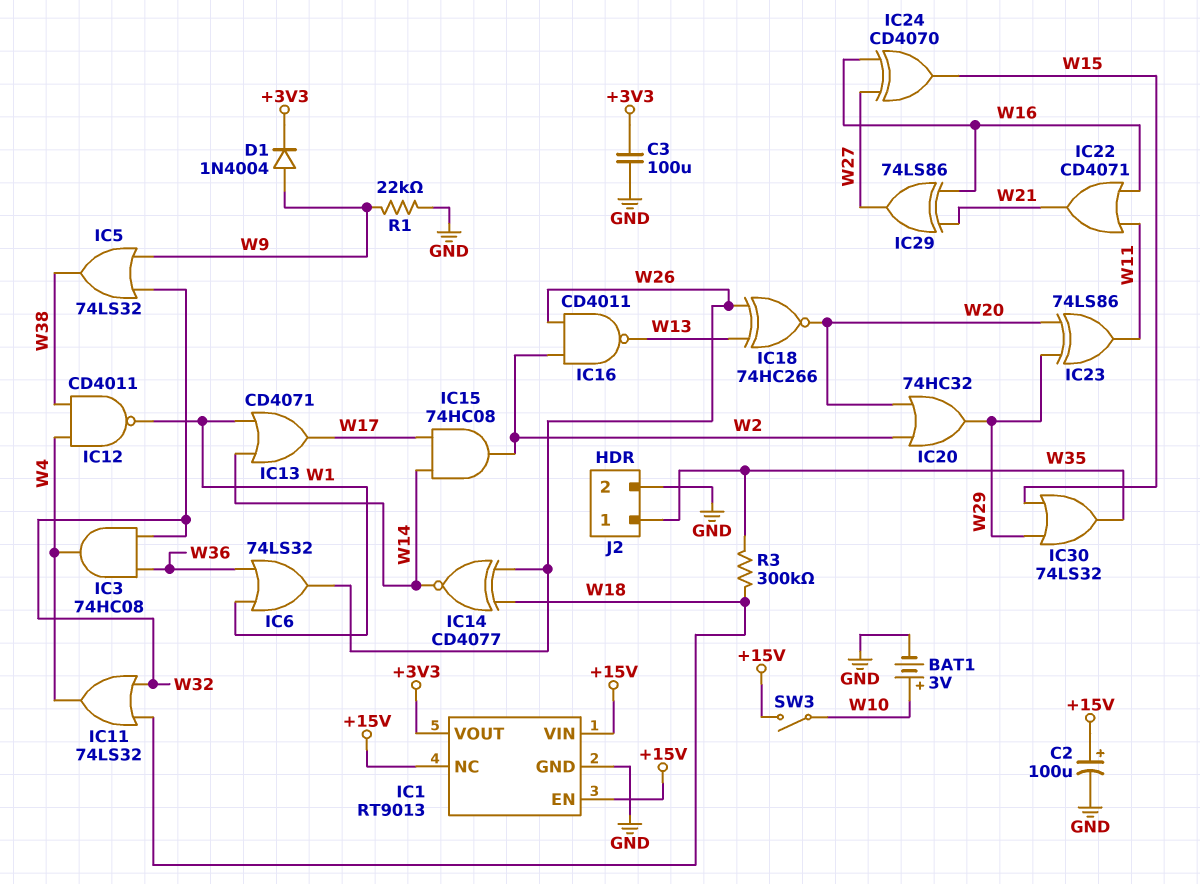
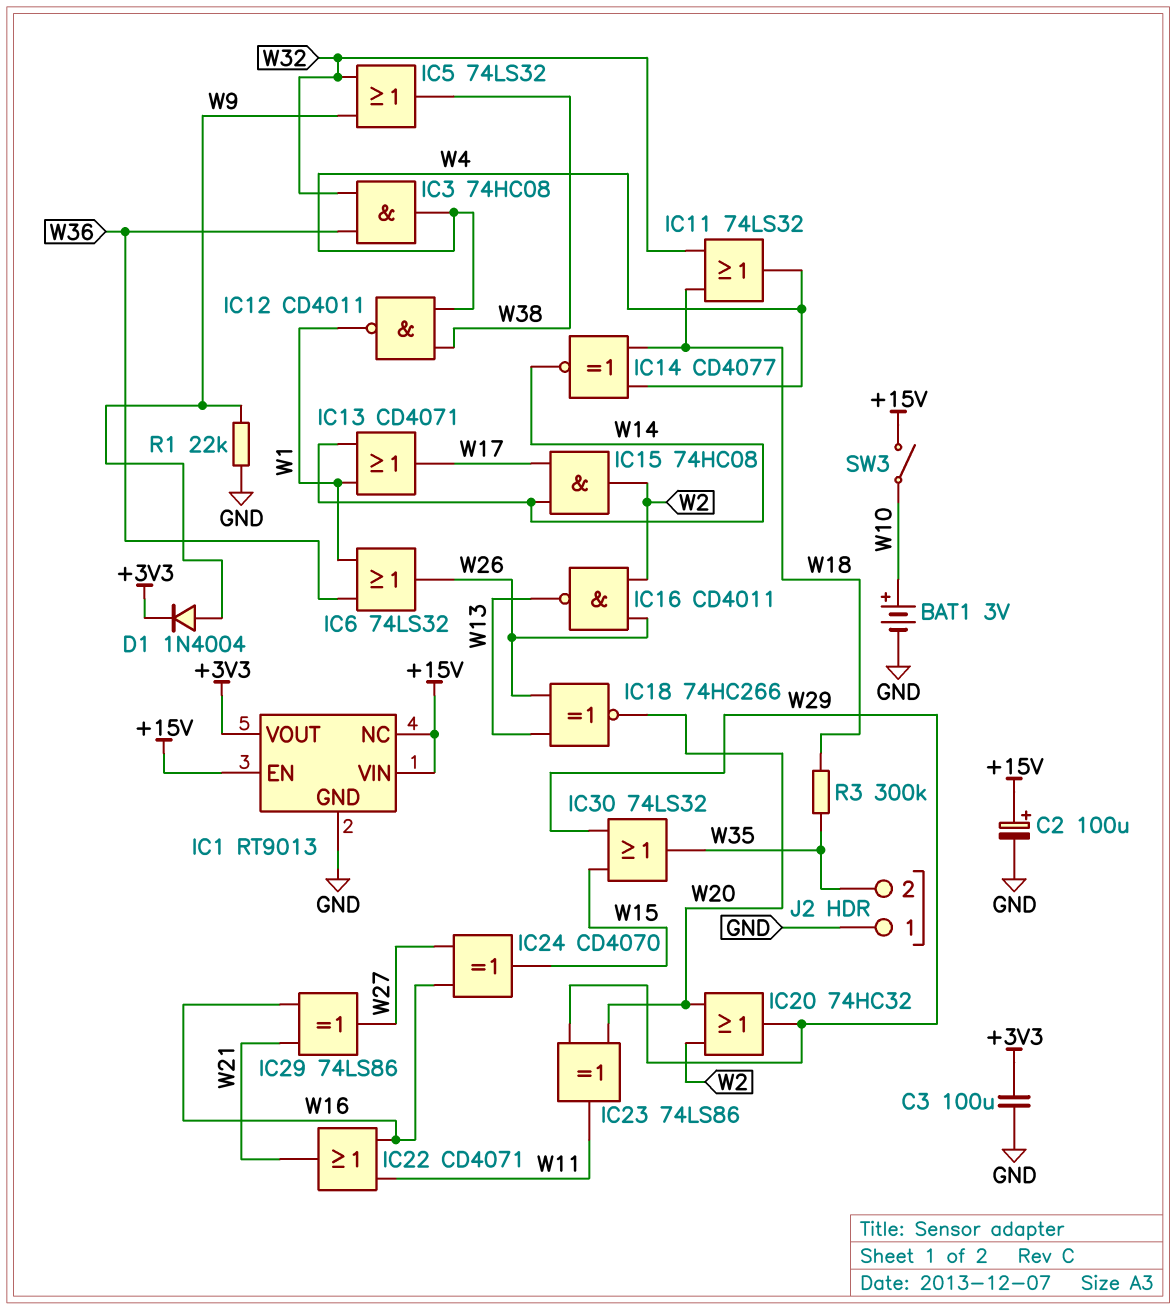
IC14: XNOR CD4077 (in W18, in W26, out W14) -> XNOR CD4077 (in W4, in W18, out W14)
J2 pin 1: W35 -> GND
J2 pin 2: GND -> W35

